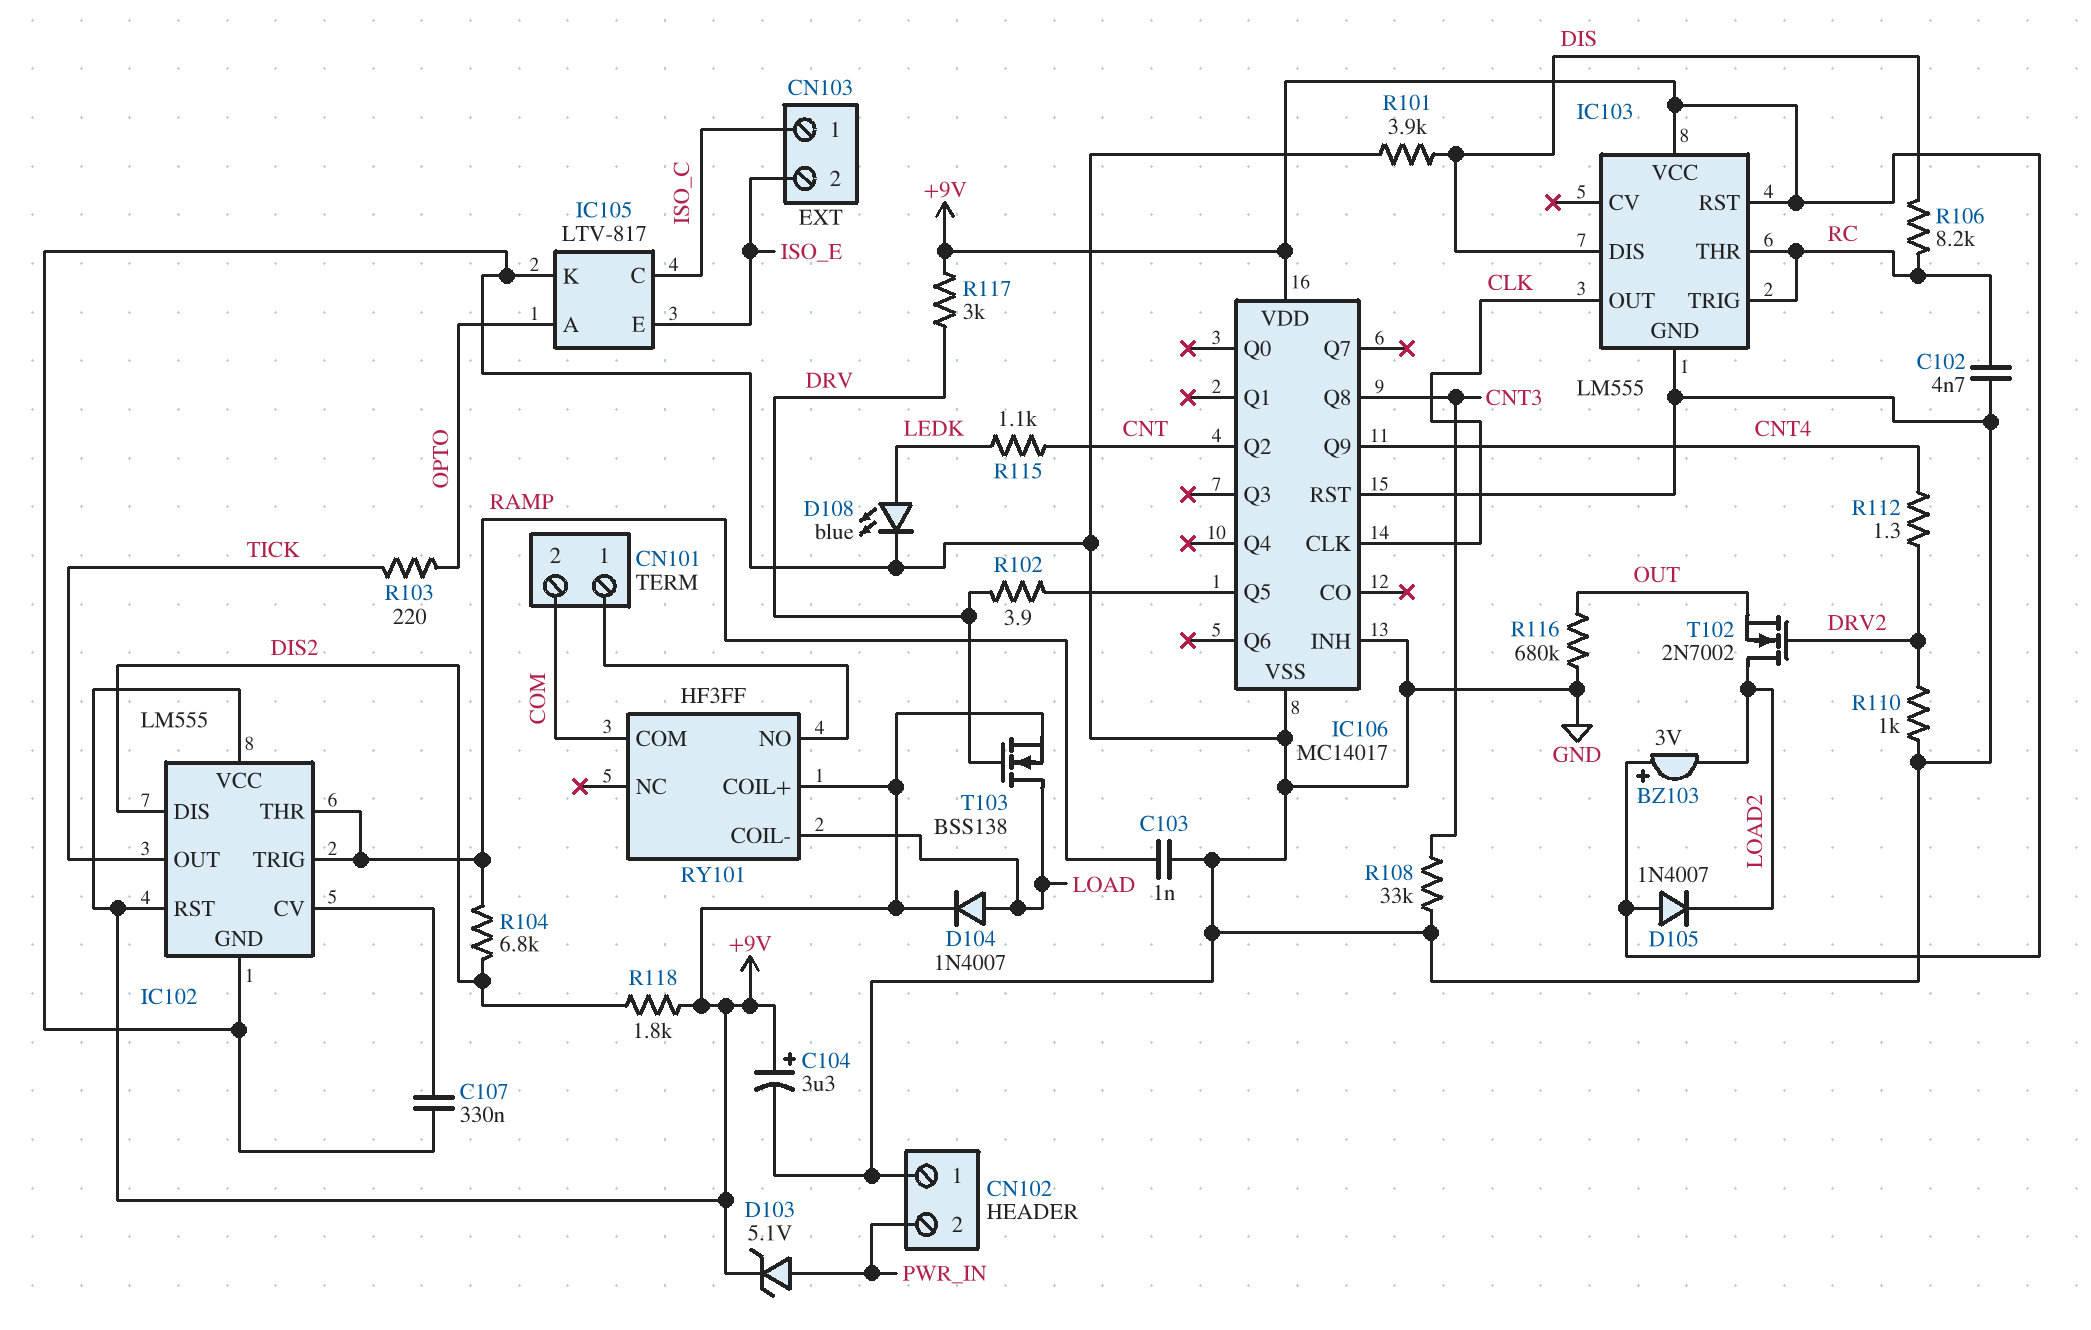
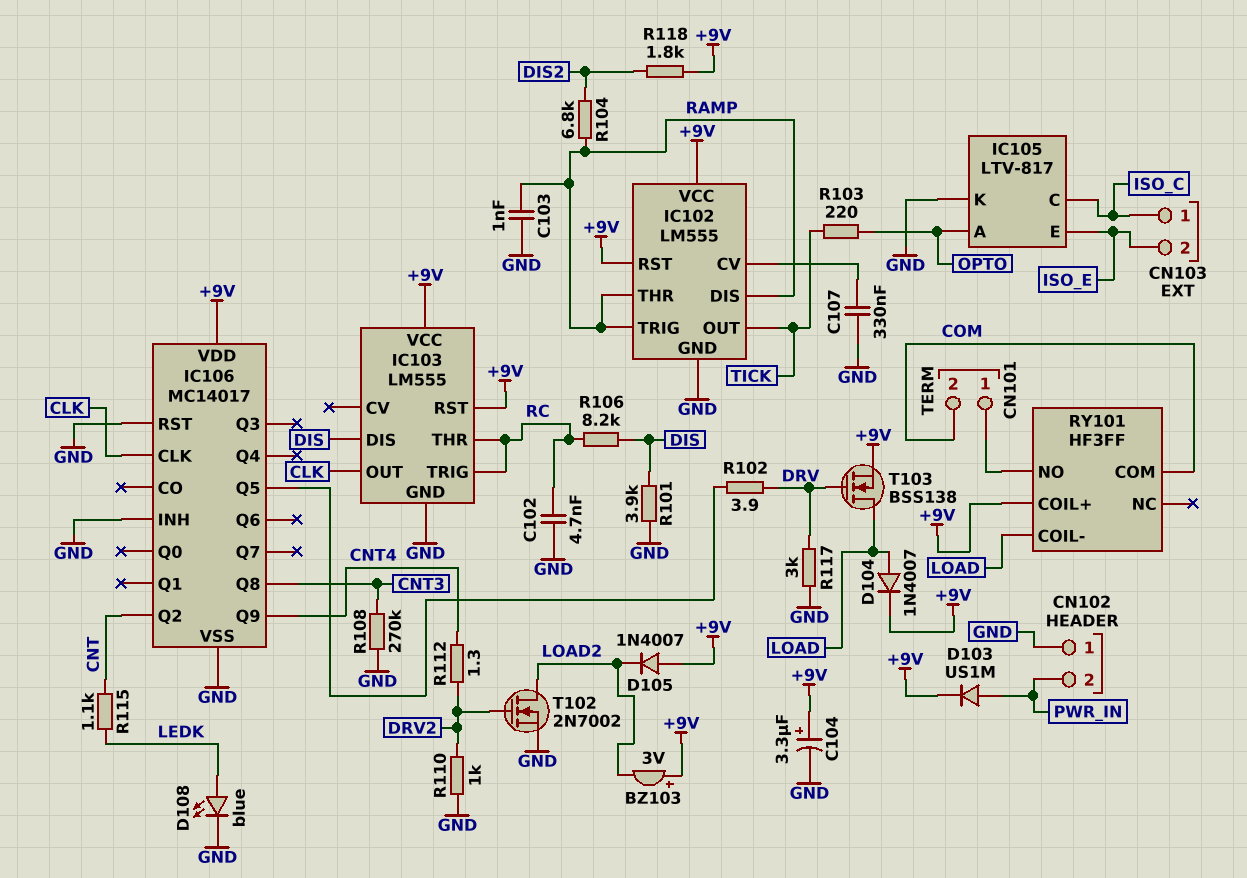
D103: zener 5.1V (A PWR_IN, K +9V) -> diode US1M (A PWR_IN, K +9V)
IC102 pin DIS: DIS2 -> RAMP
R108: 33k (CNT3, GND) -> 270k (CNT3, GND)
R116: 680k (GND, OUT) -> none
R117: 3k (+9V, DRV) -> 3k (DRV, GND)
T102: NMOS 2N7002 (G DRV2, D LOAD2, S OUT) -> NMOS 2N7002 (G DRV2, D LOAD2, S GND)

